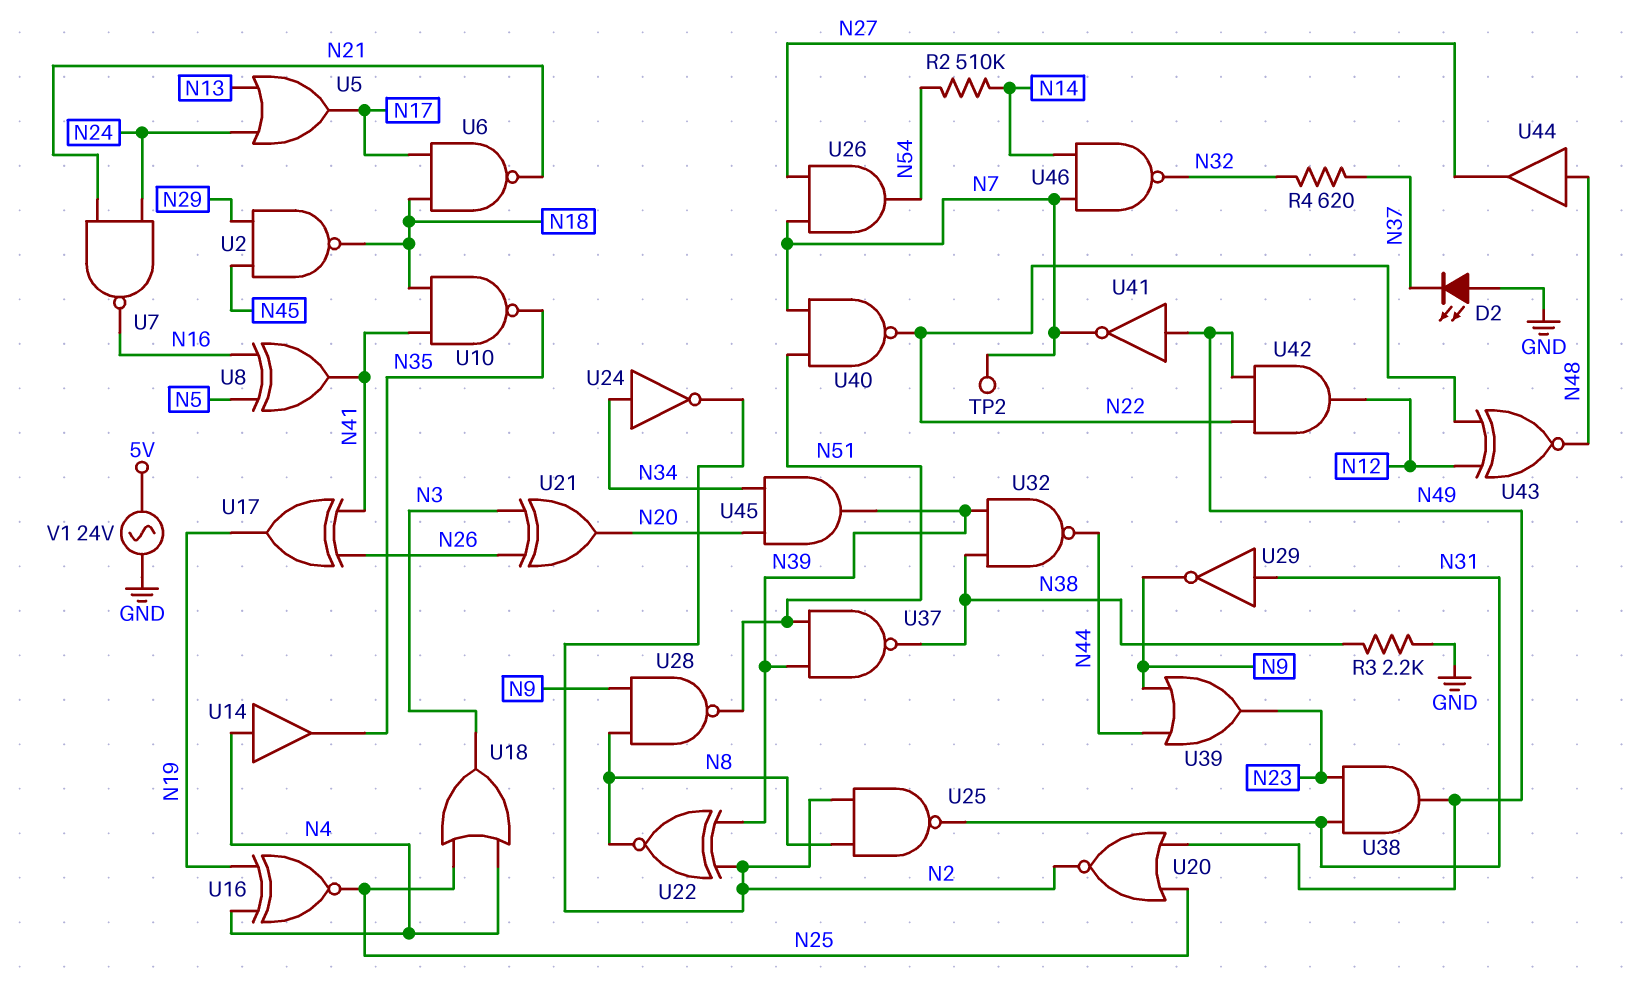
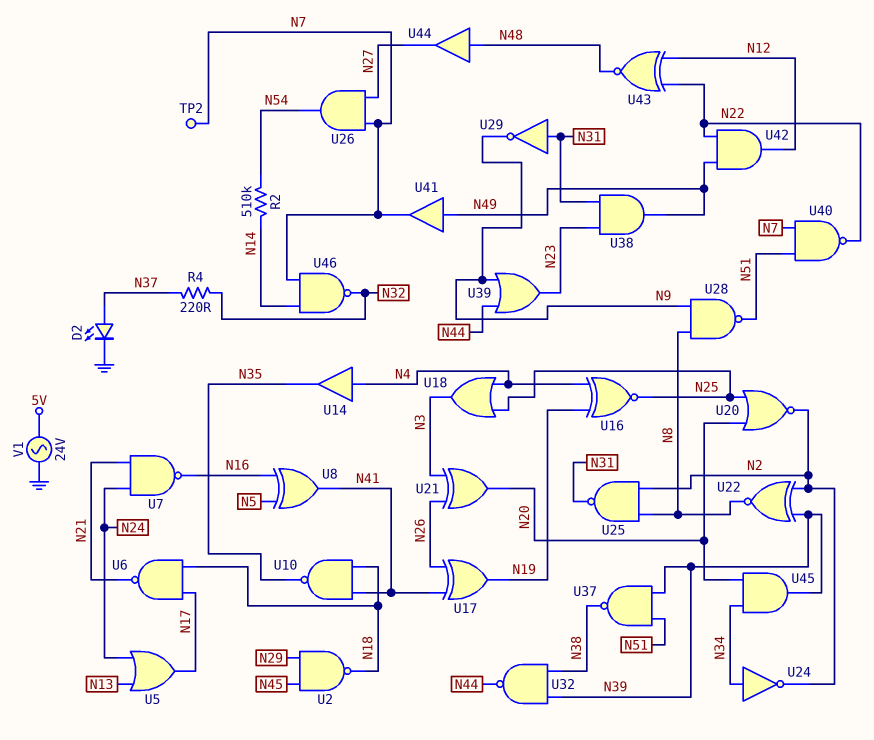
D2: LED (A GND, K N37) -> LED (A N37, K GND)
R3: 2.2k (GND, N38) -> none
R4: 620 (N32, N37) -> 220 (N32, N37)
U20: NOR (in N25, in N49, out N2) -> NOR (in N20, in N25, out N2)
U41: NOT (in N49, out N7) -> buffer (in N49, out N7)

